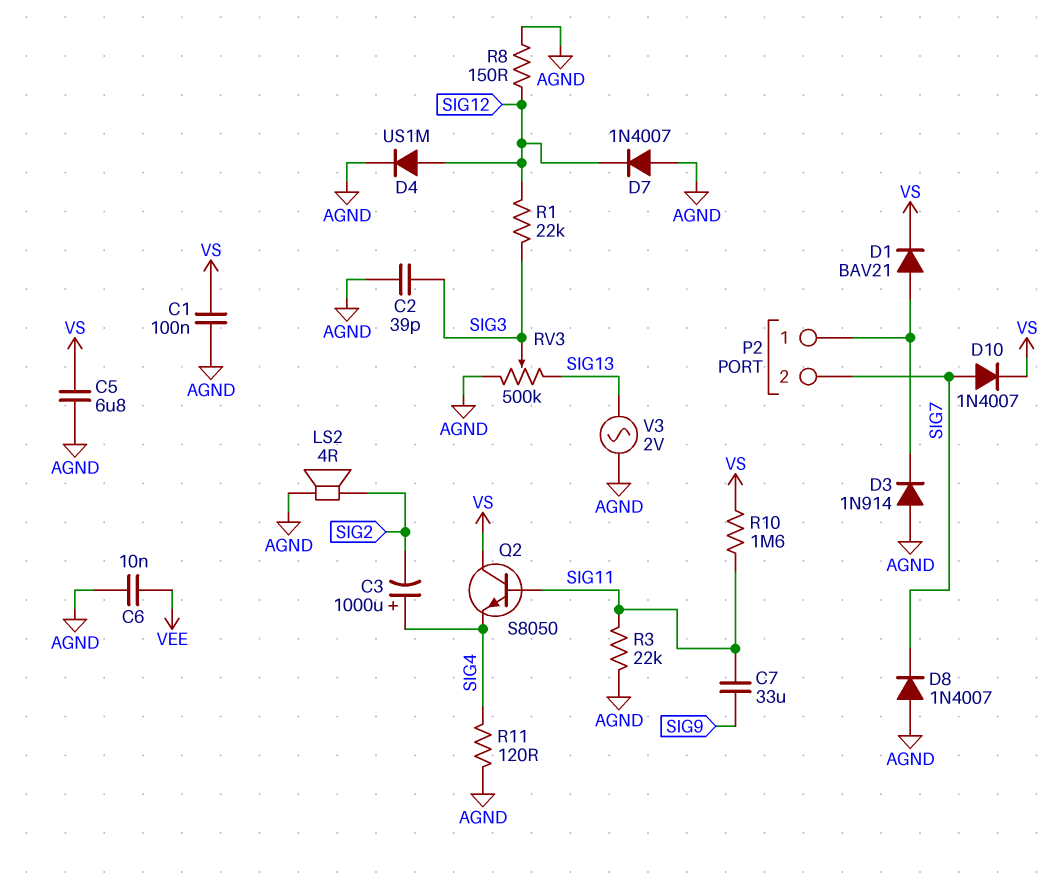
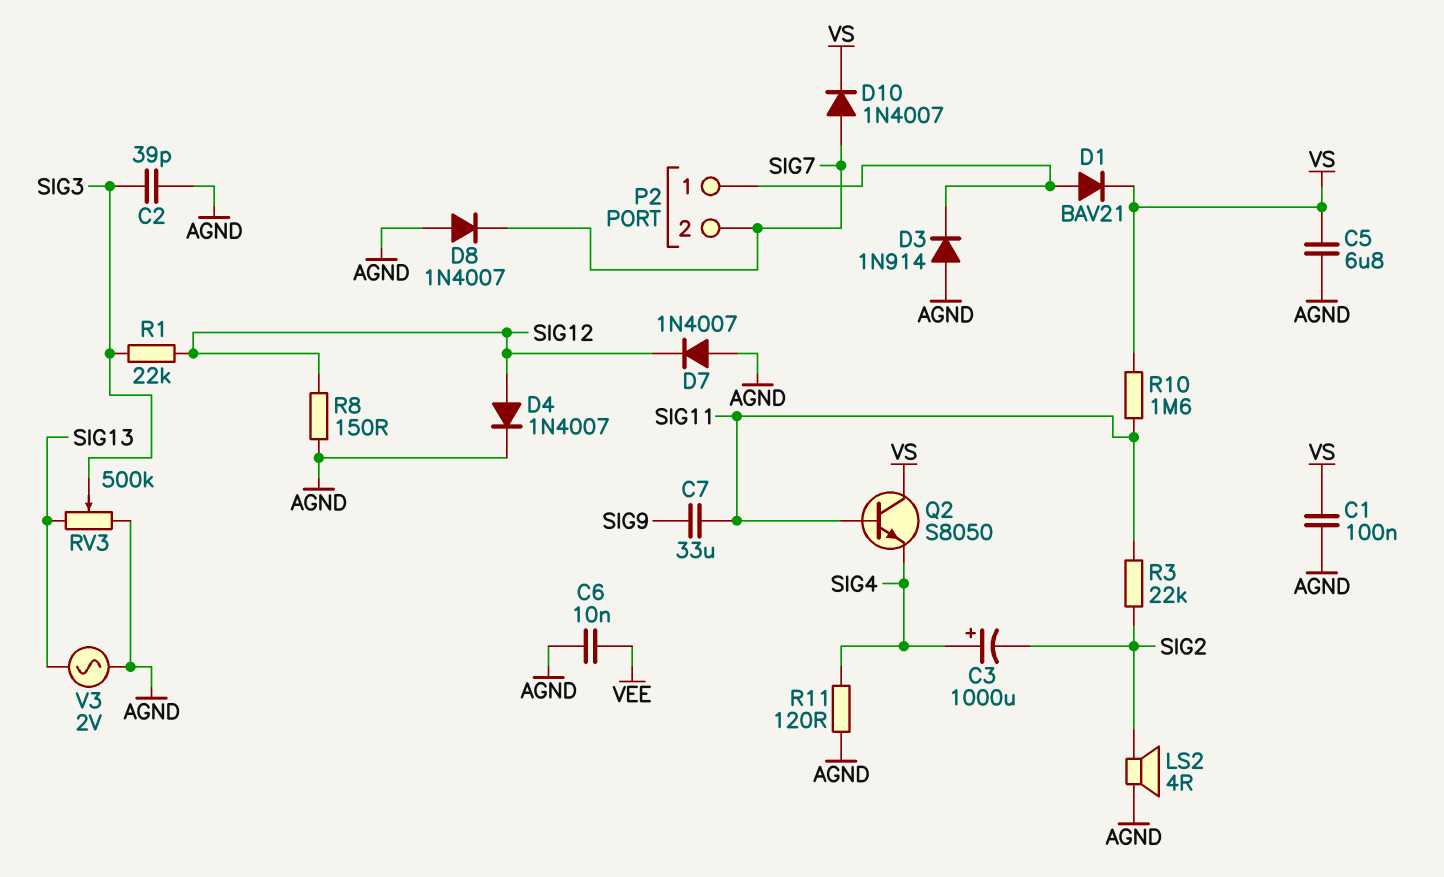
D4: diode US1M (A SIG12, K AGND) -> diode 1N4007 (A SIG12, K AGND)
R3: 22k (AGND, SIG11) -> 22k (SIG2, SIG11)

